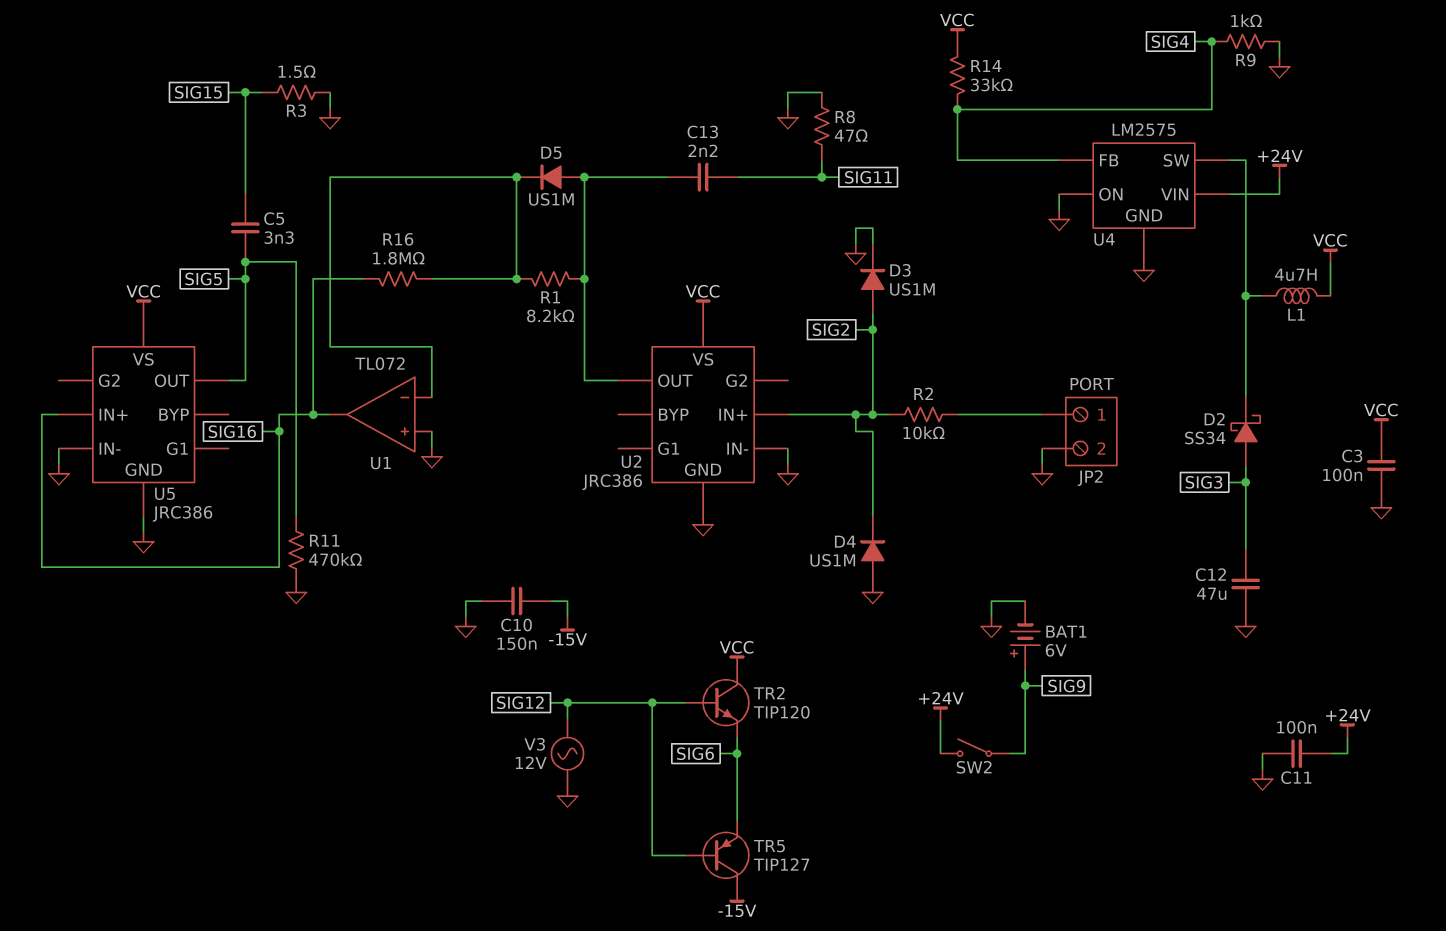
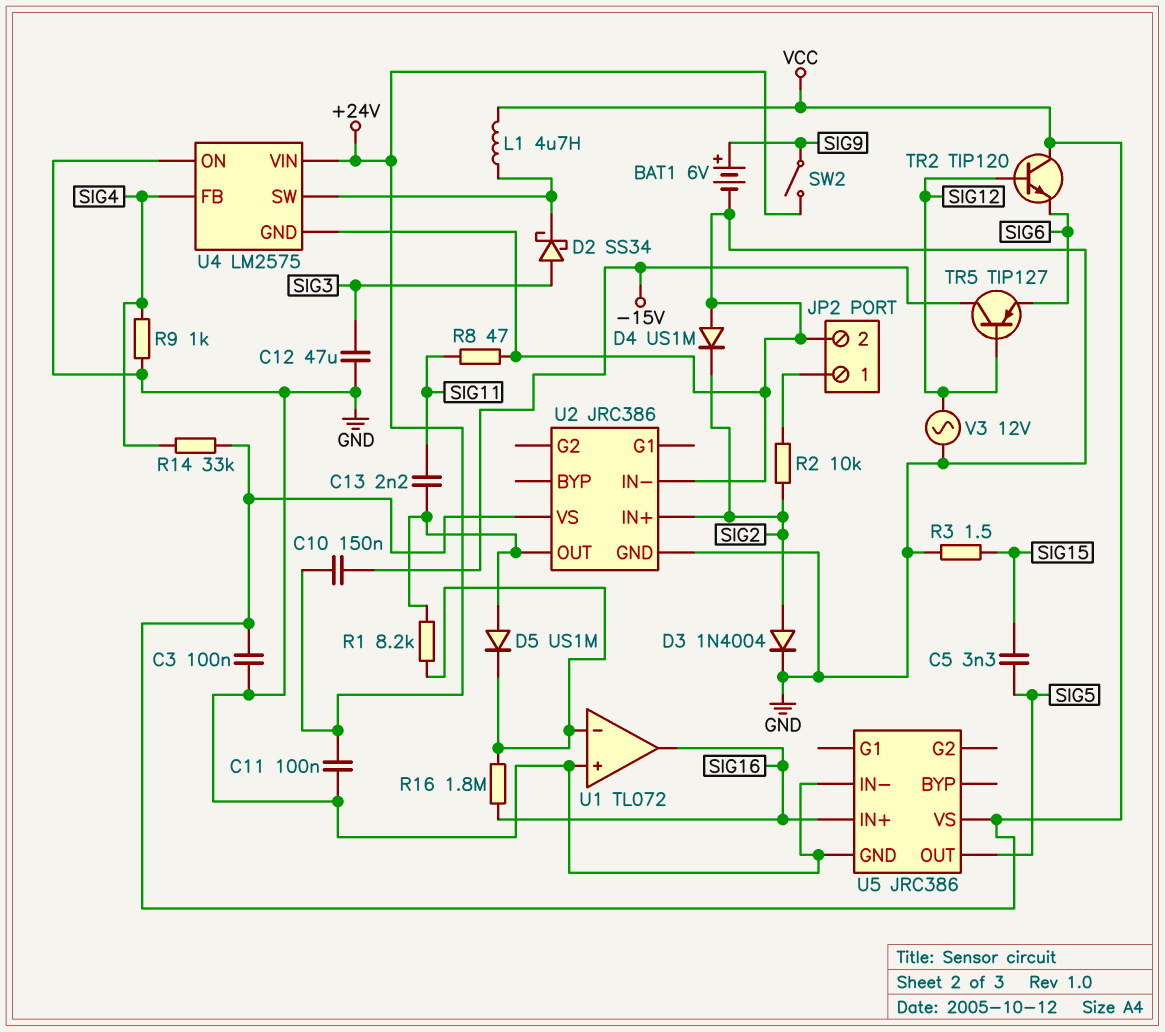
C10: 150nF (-15V, GND) -> 150nF (+24V, -15V)
D3: diode US1M (A SIG2, K GND) -> diode 1N4004 (A SIG2, K GND)
R11: 470k (GND, SIG5) -> none

